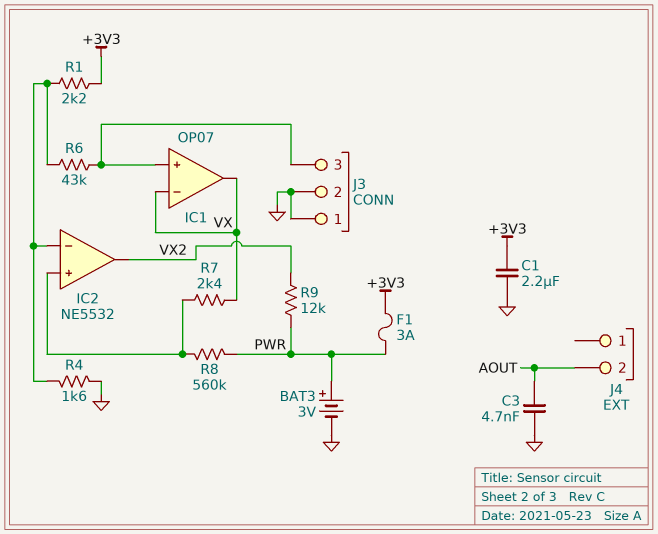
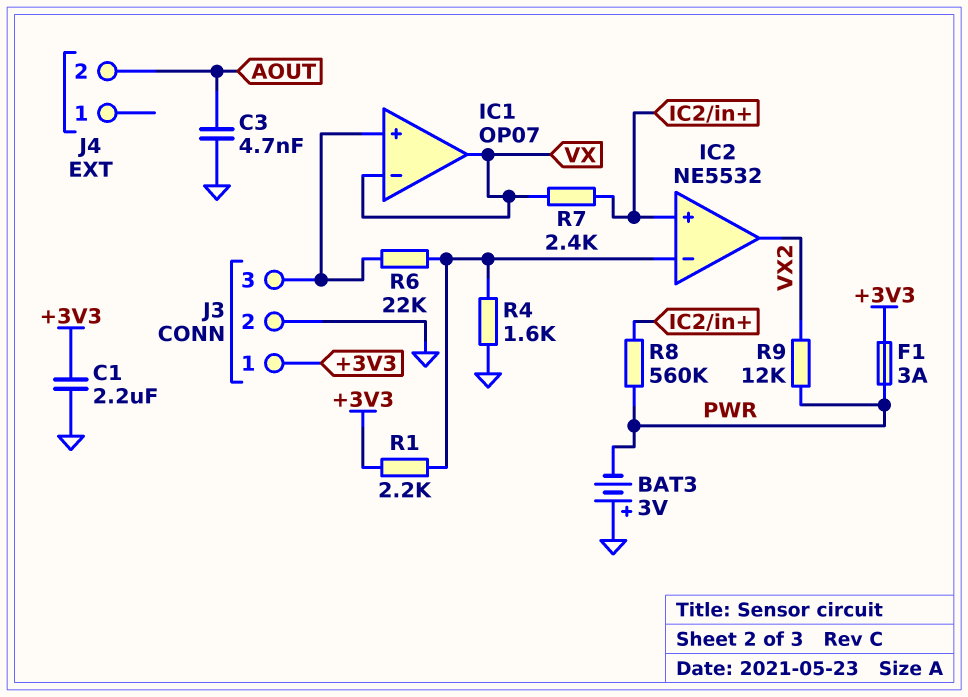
BAT3: 3V (plus PWR, minus GND) -> 3V (plus GND, minus PWR)
J3 pin 1: GND -> +3V3
R6: 43k (IC1/in+, IC2/in-) -> 22k (IC1/in+, IC2/in-)

